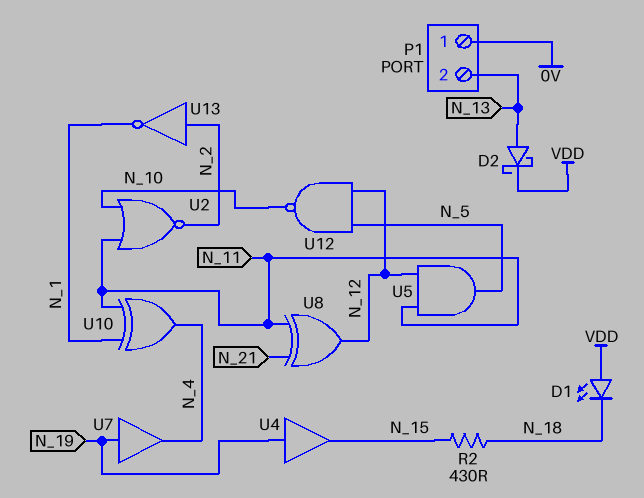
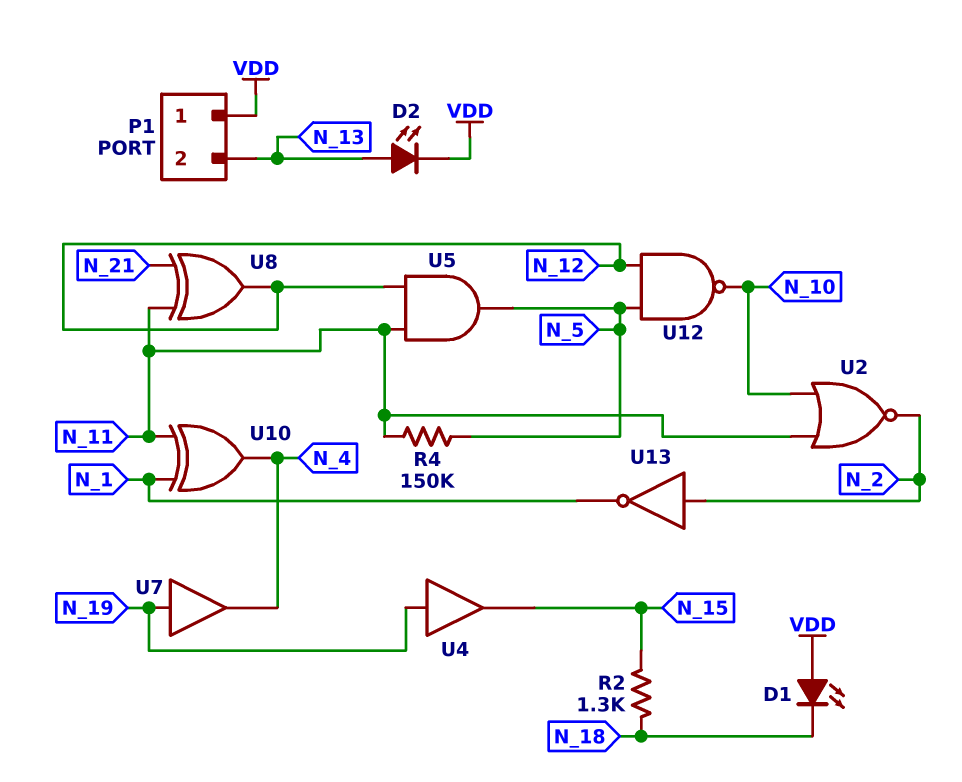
D2: schottky (A N_13, K VDD) -> LED (A N_13, K VDD)
P1 pin 1: 0V -> VDD
R2: 430 (N_15, N_18) -> 1.3k (N_15, N_18)
R4: none -> 150k (N_5, N_11)

